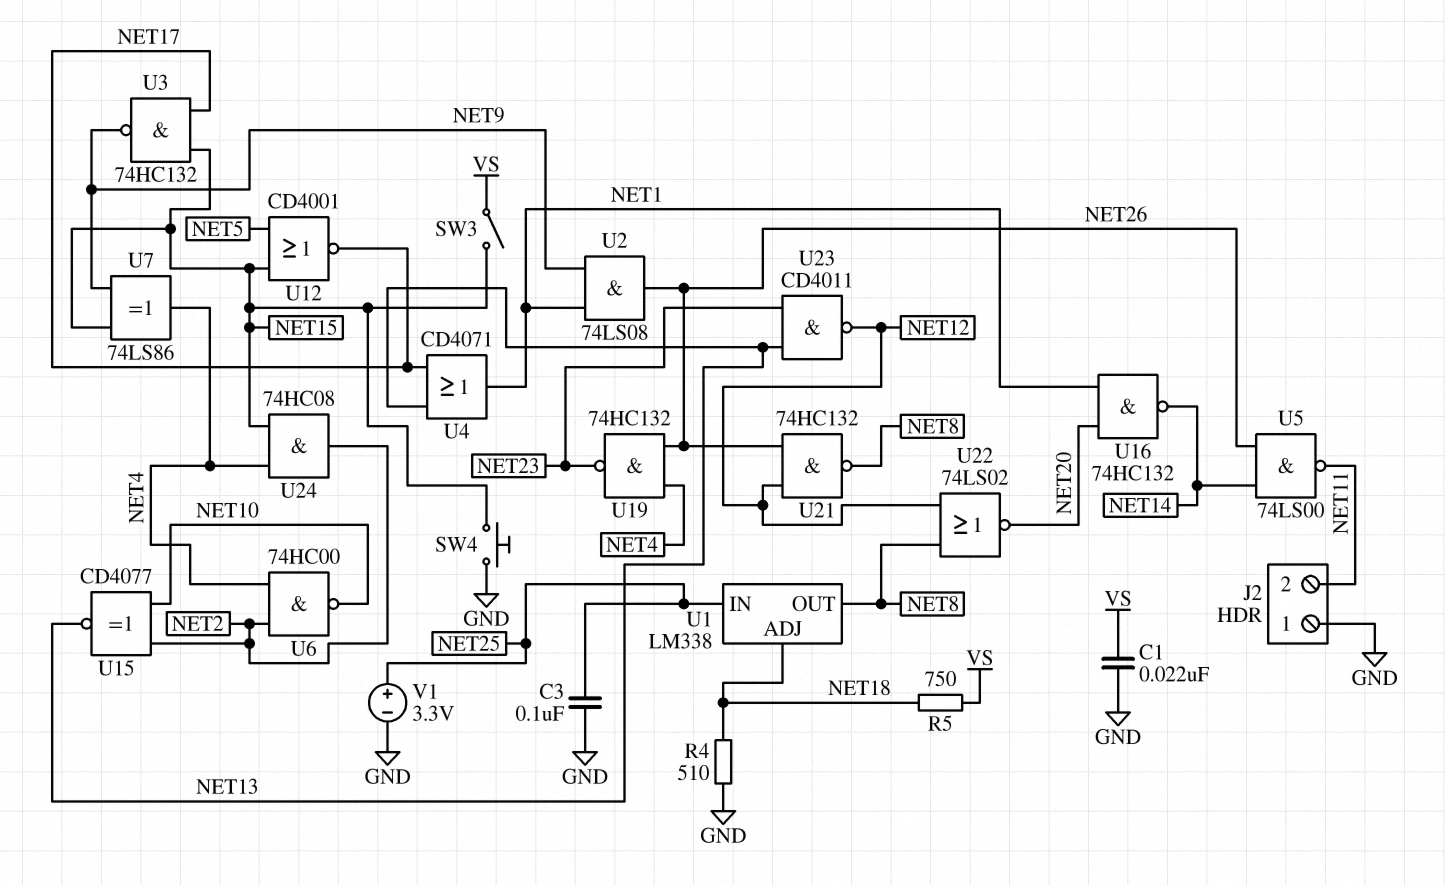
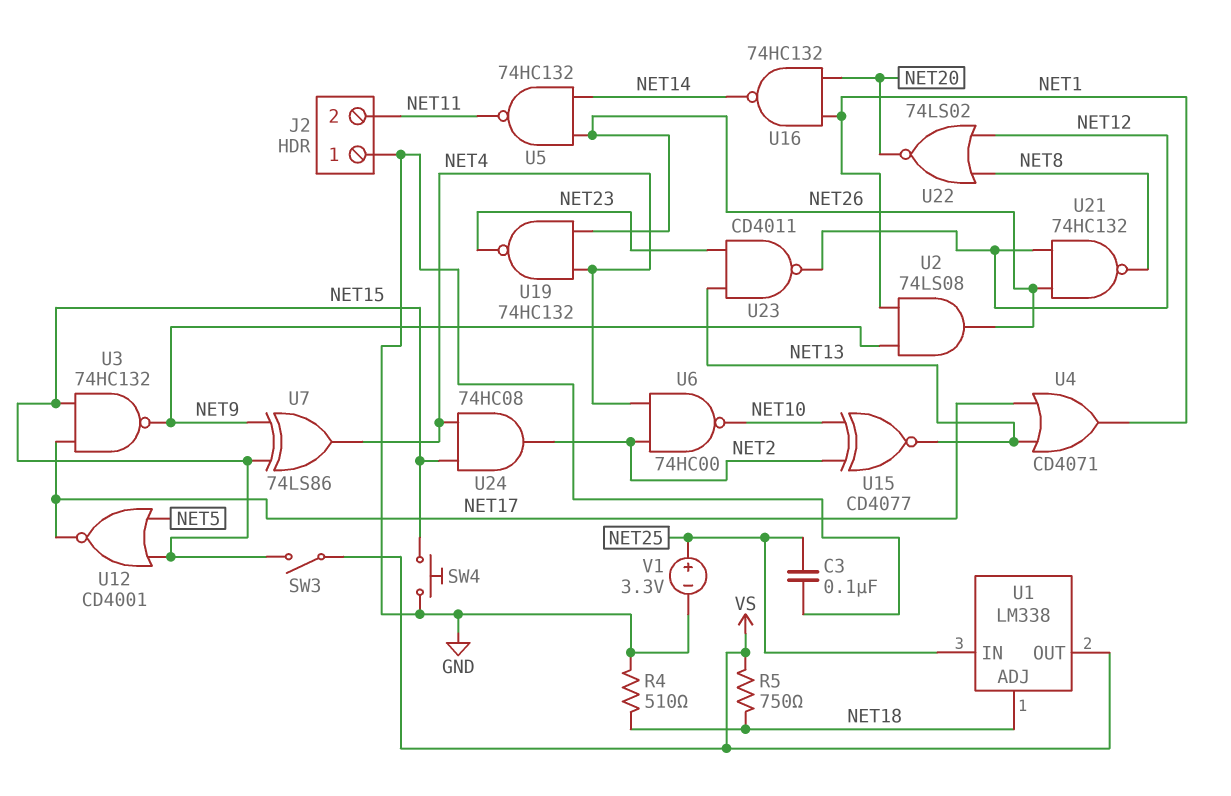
C1: 22nF (GND, VS) -> none
U1 pin OUT: NET8 -> VS
U5: NAND 74LS00 (in NET14, in NET26, out NET11) -> NAND 74HC132 (in NET14, in NET26, out NET11)

